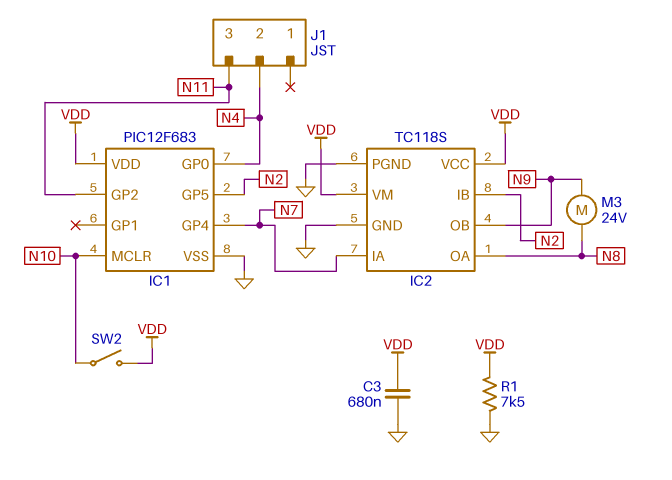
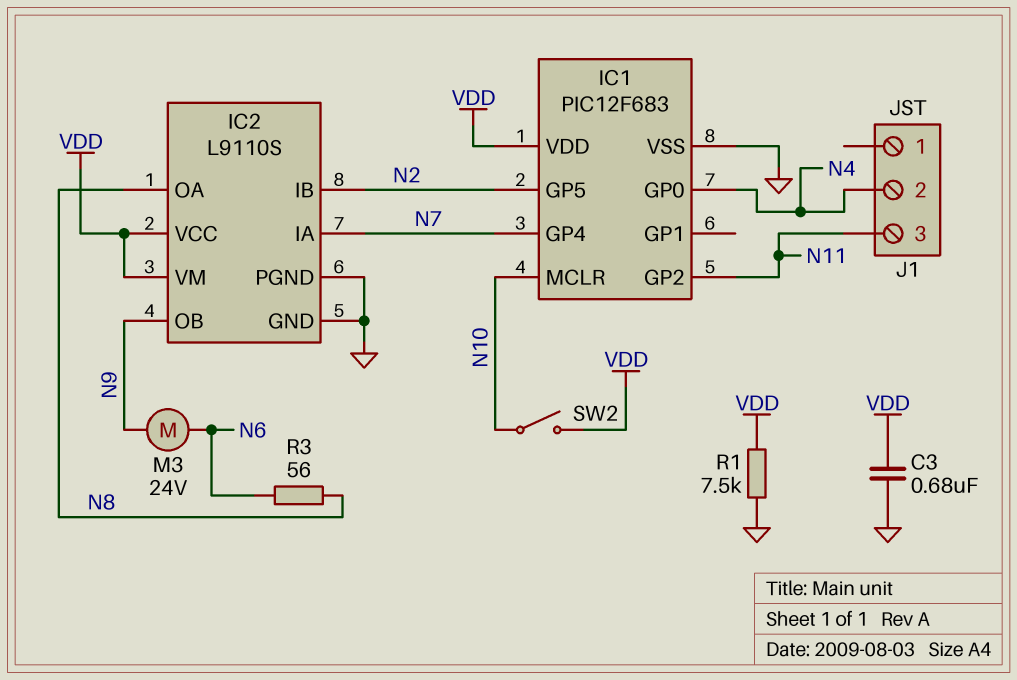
IC2: TC118S -> L9110S
M3: motor 24V (N8, N9) -> motor 24V (N6, N9)
R3: none -> 56 (N6, N8)

